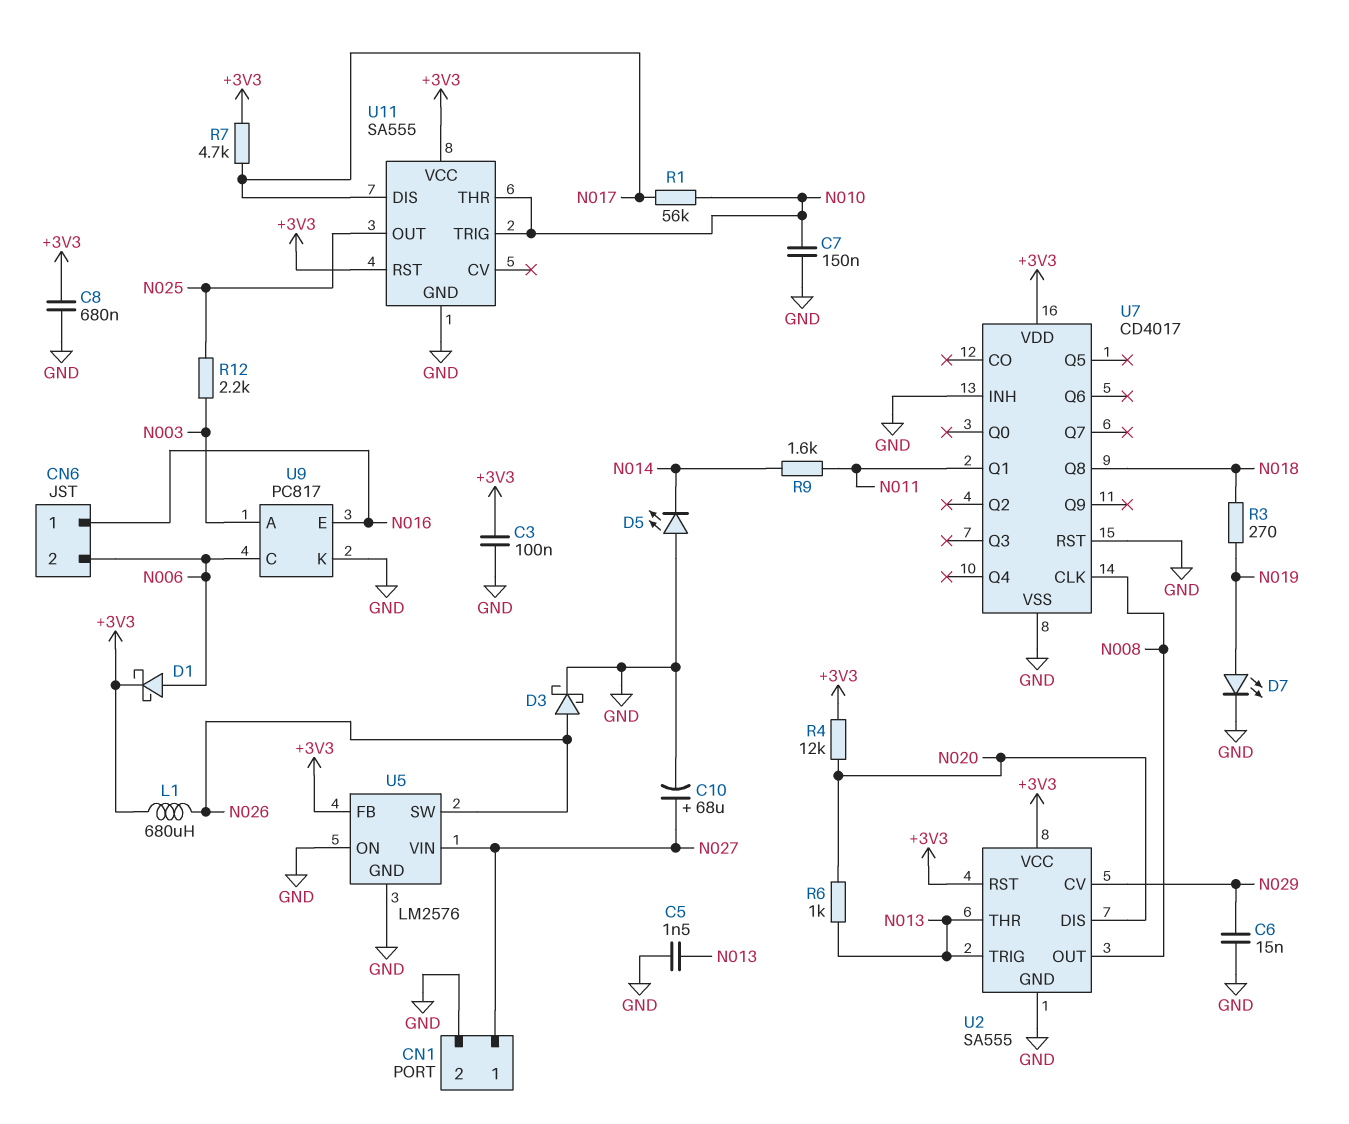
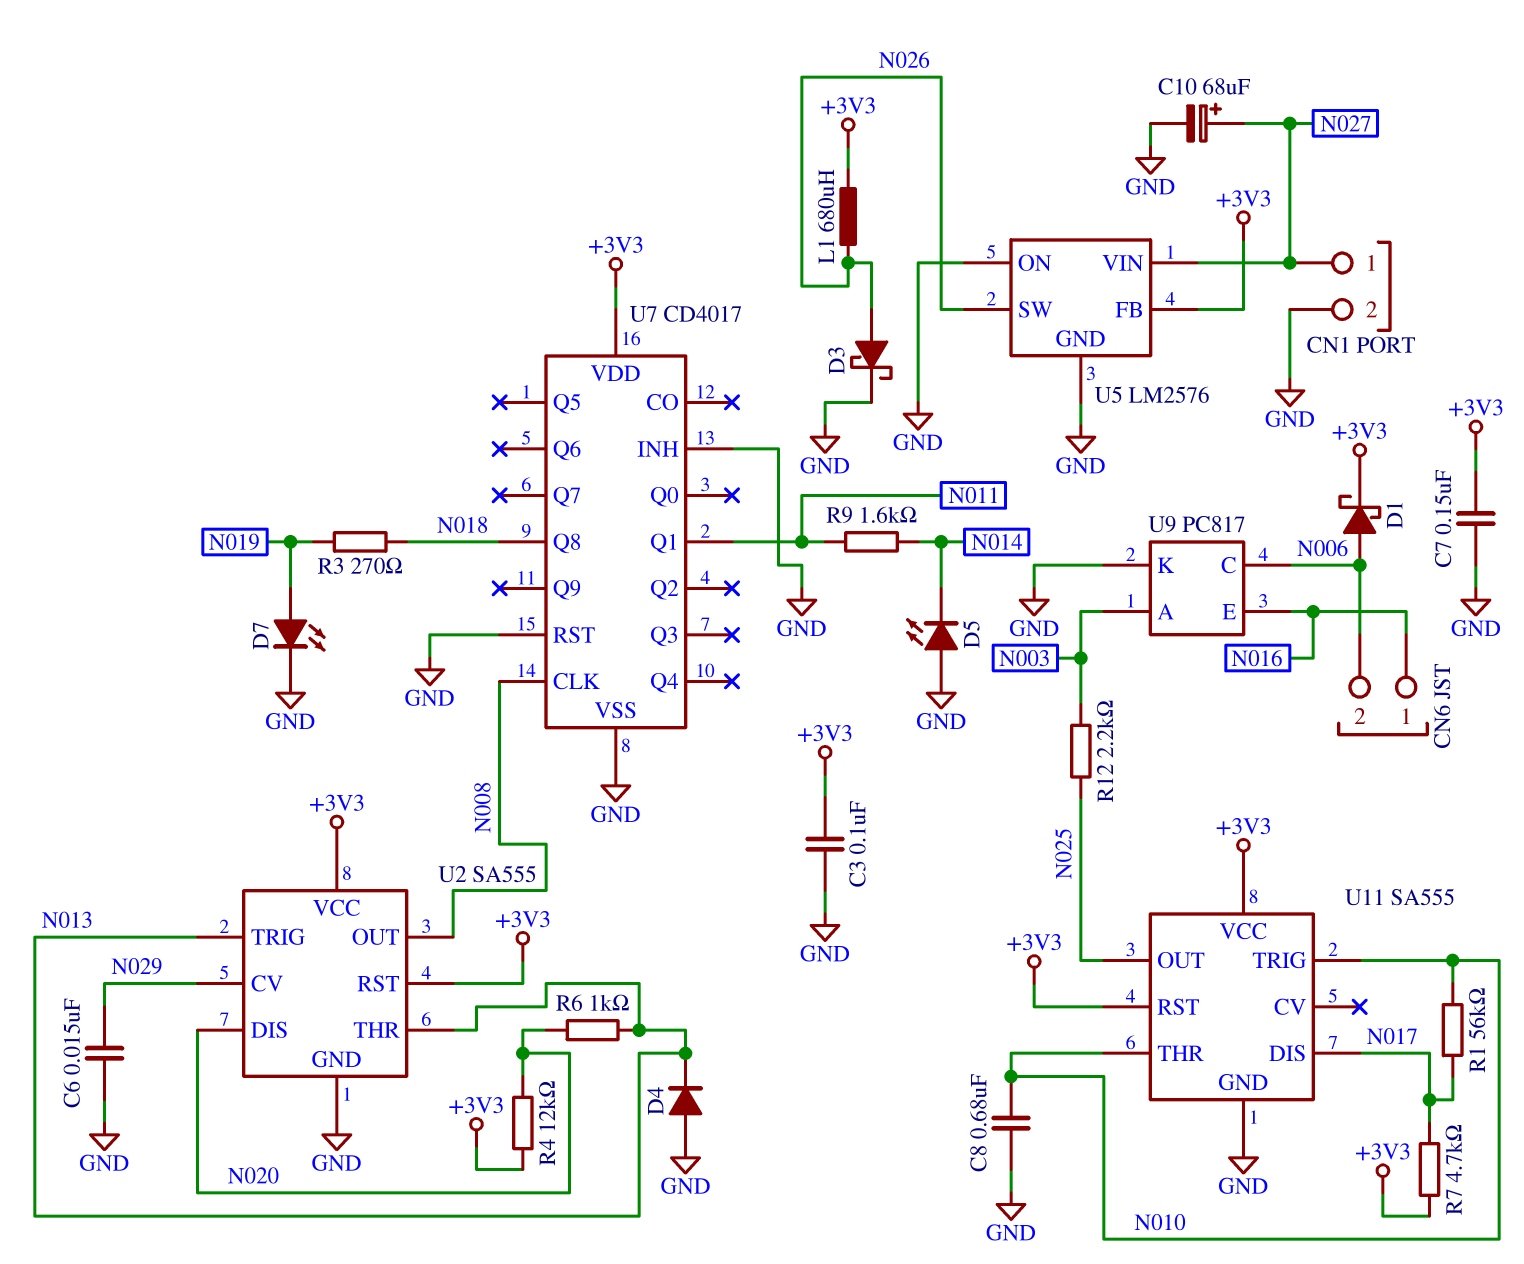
C5: 1.5nF (GND, N013) -> none
C7: 150nF (GND, N010) -> 150nF (+3V3, GND)
C8: 680nF (+3V3, GND) -> 680nF (GND, N010)
D4: none -> diode (A GND, K N013)

